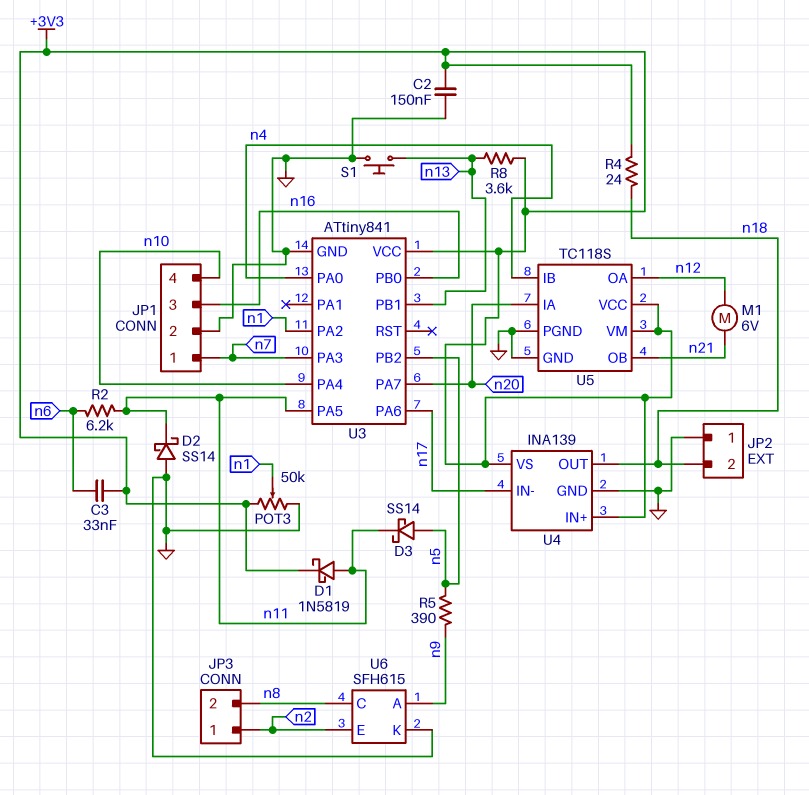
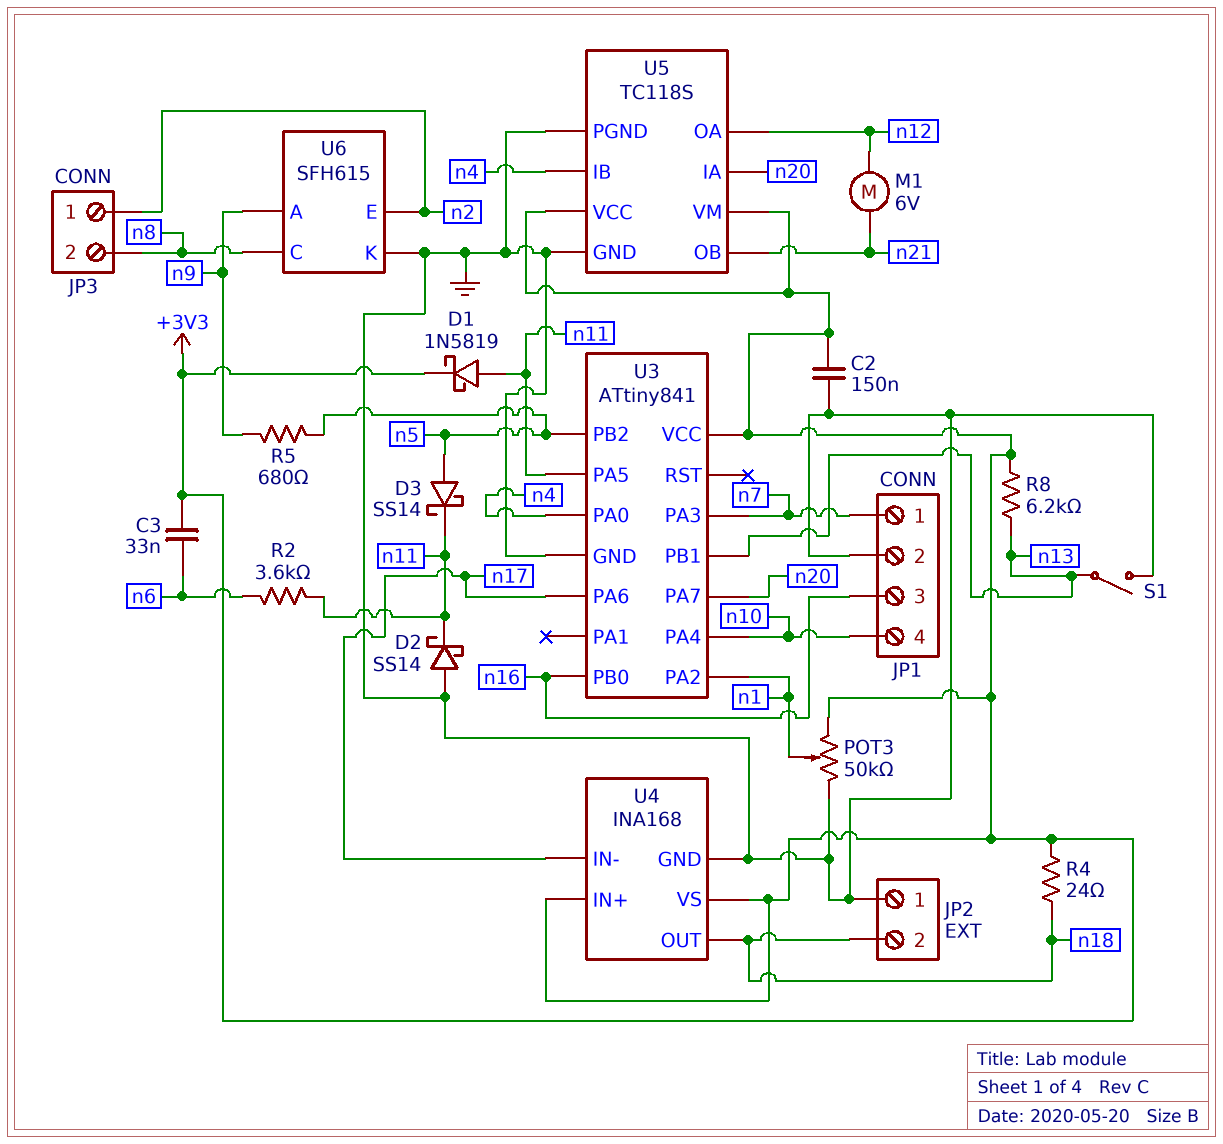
R2: 6.2k (n6, n11) -> 3.6k (n6, n11)
R5: 390 (n5, n9) -> 680 (n5, n9)
R8: 3.6k (+3V3, n13) -> 6.2k (+3V3, n13)
S1: button (GND, n13) -> switch (GND, n13)
U4: INA139 -> INA168

